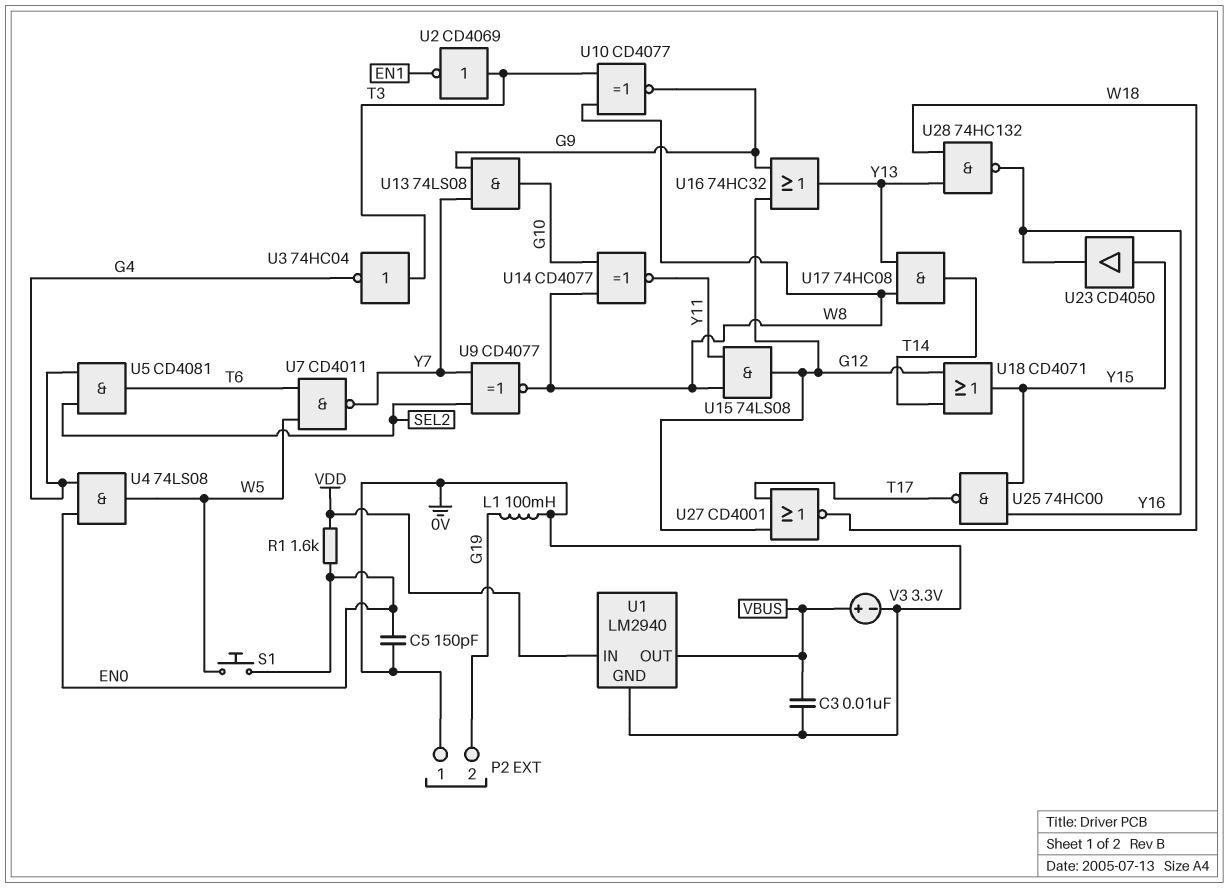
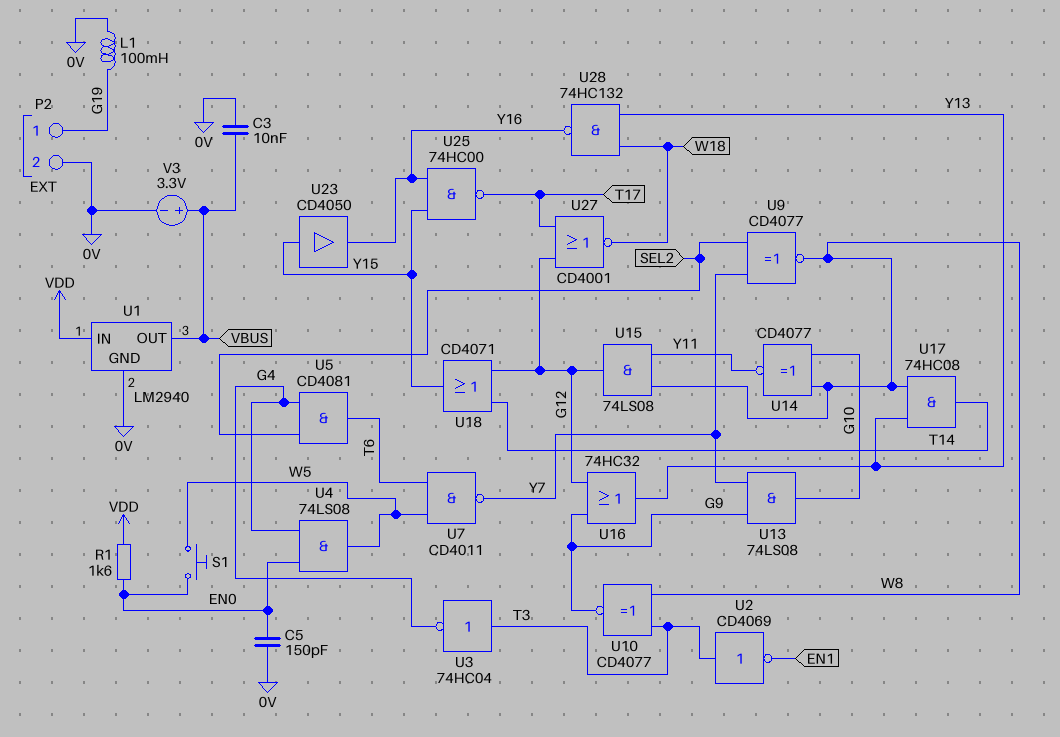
P2 pin 1: 0V -> G19
P2 pin 2: G19 -> 0V

